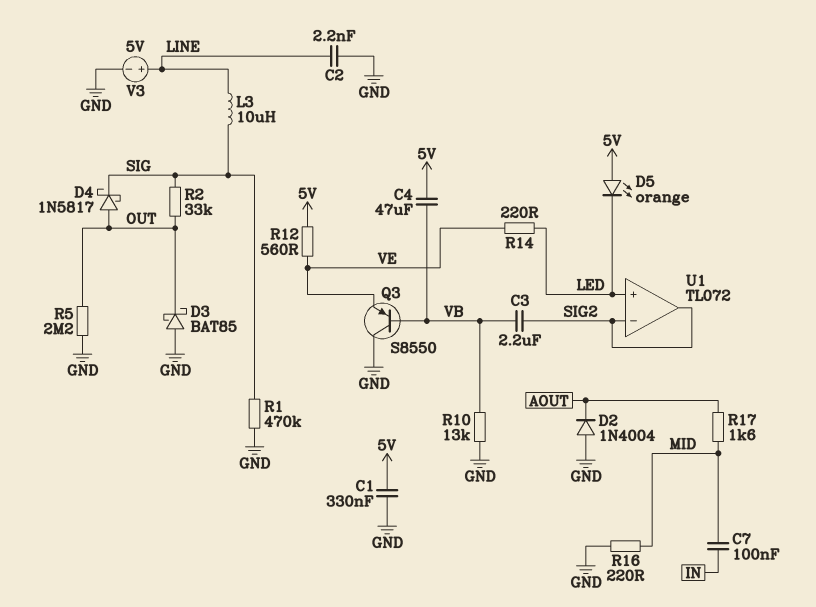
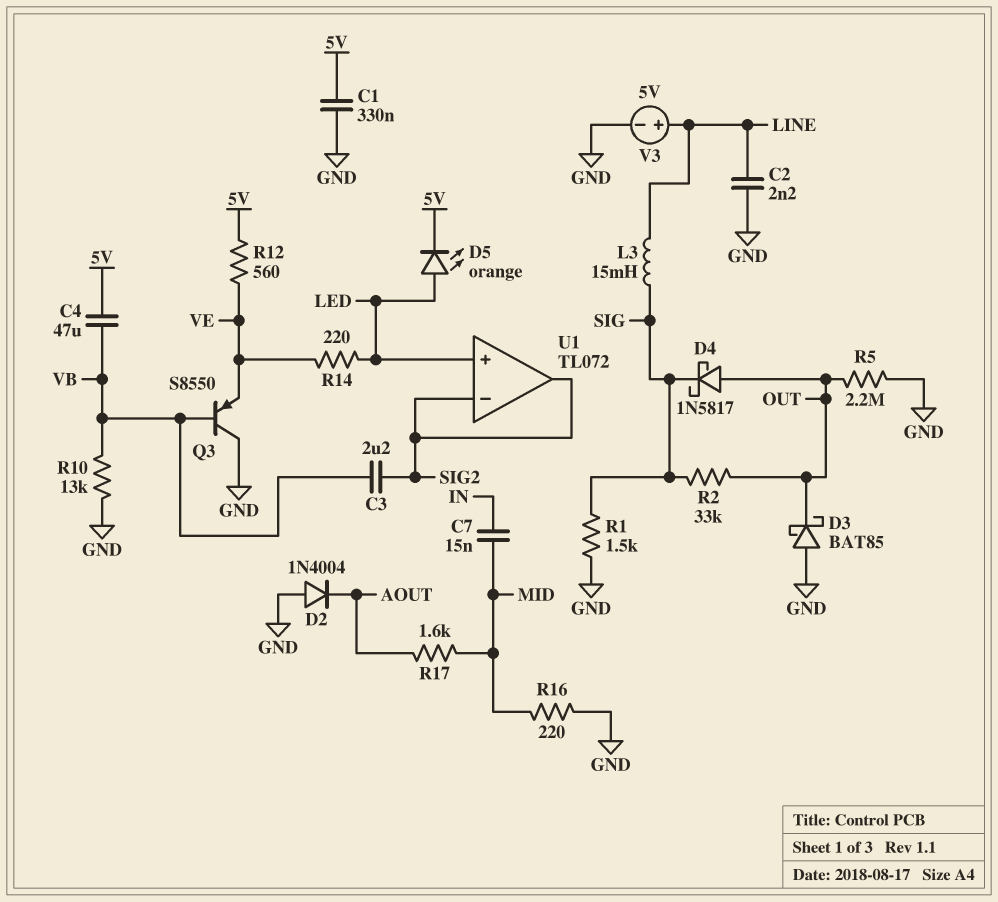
C7: 100nF (IN, MID) -> 15nF (IN, MID)
D5: LED orange (A 5V, K LED) -> LED orange (A LED, K 5V)
L3: 10uH (LINE, SIG) -> 15mH (LINE, SIG)
R1: 470k (GND, SIG) -> 1.5k (GND, SIG)

